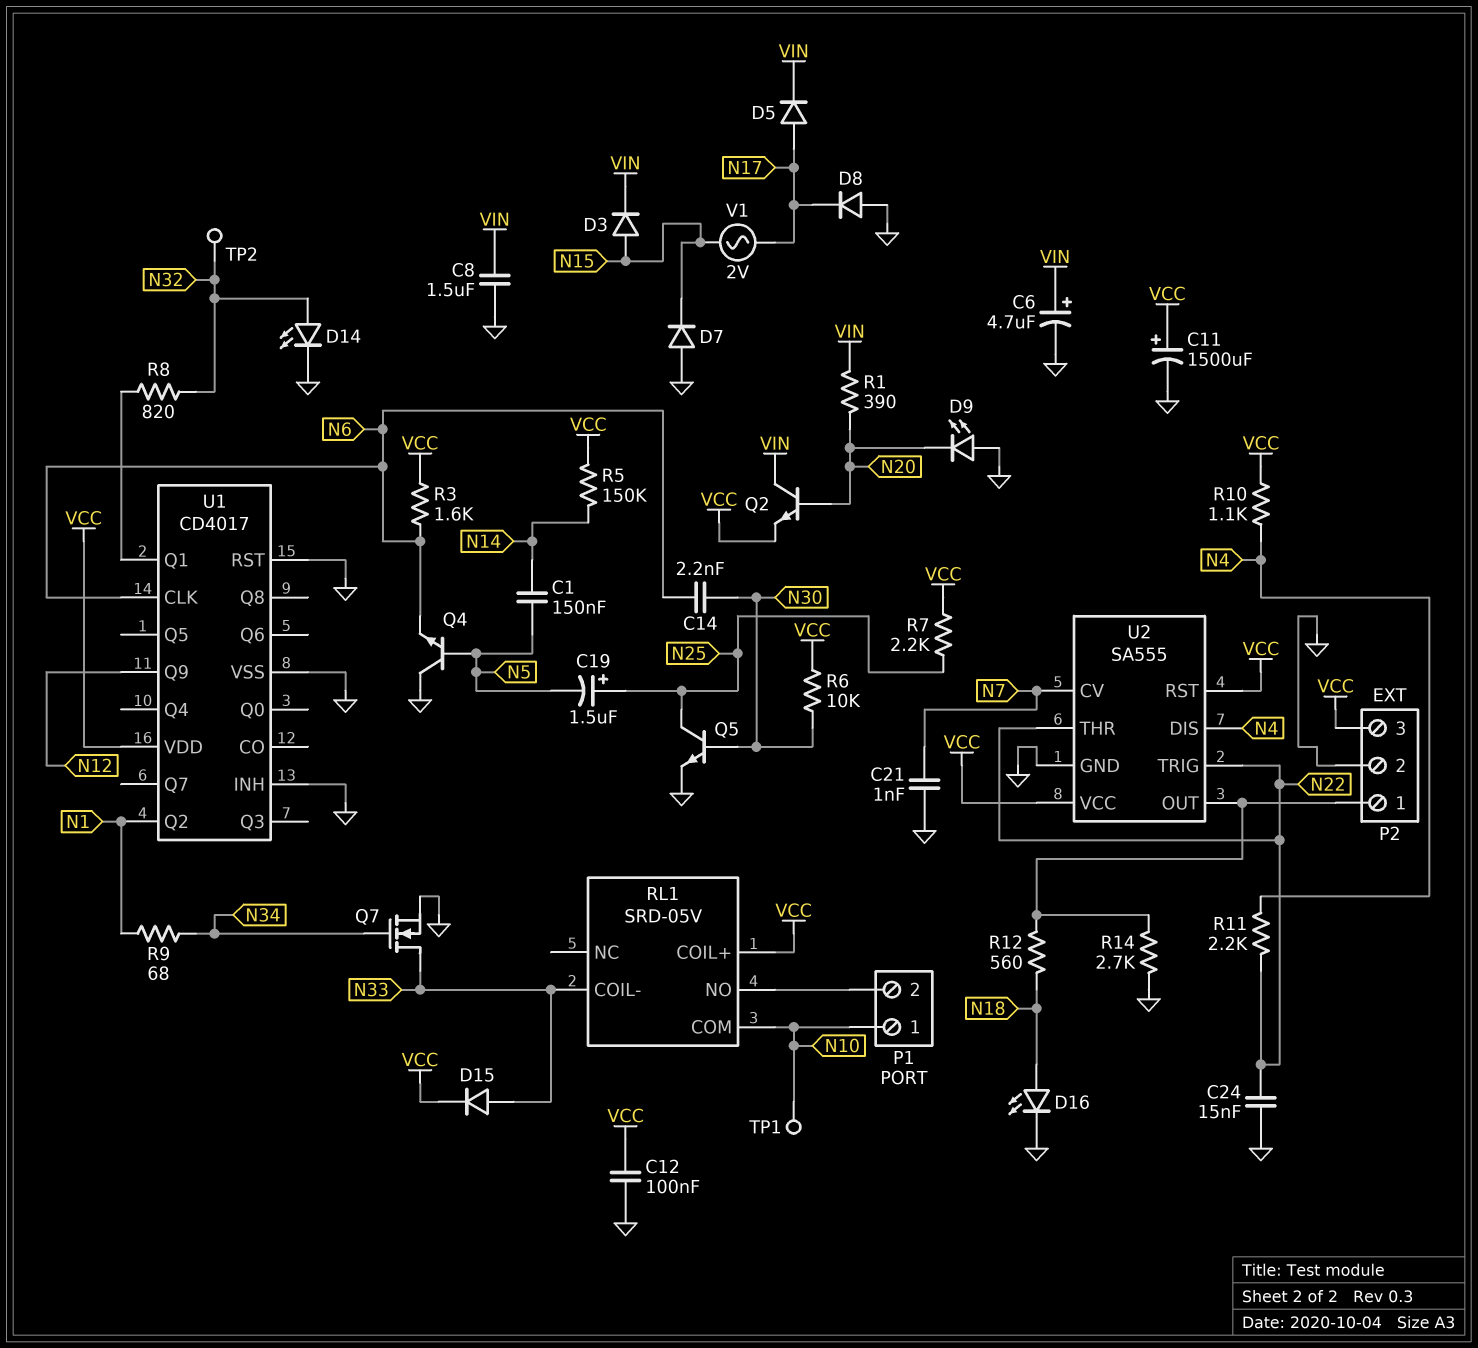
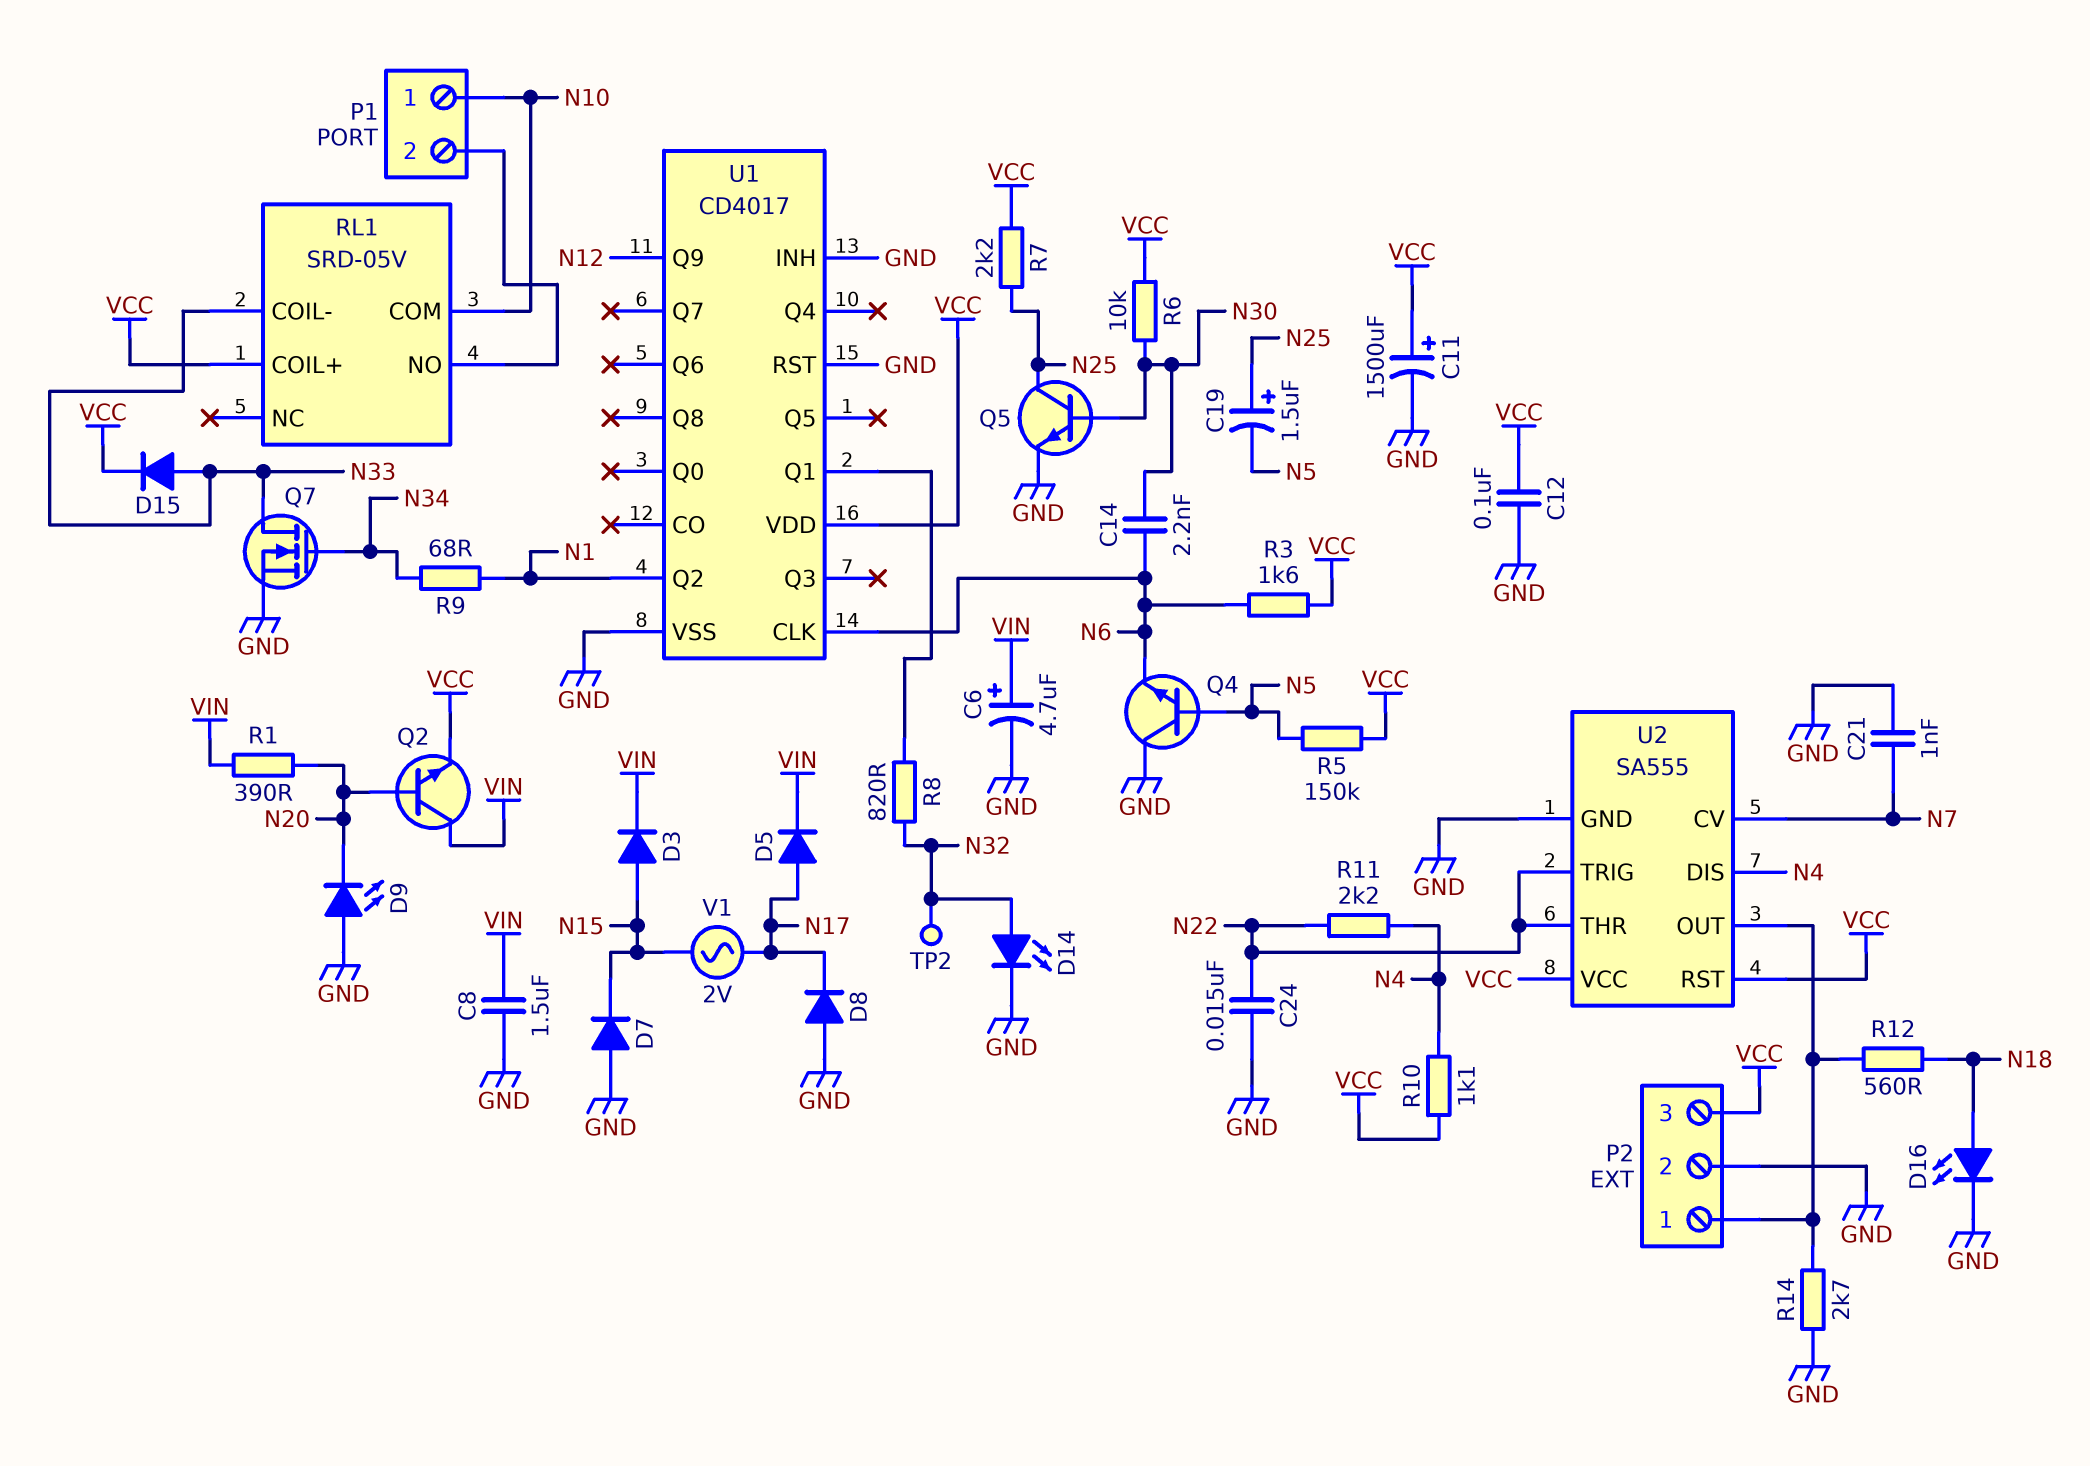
C1: 150nF (N5, N14) -> none
R5: 150k (N14, VCC) -> 150k (N5, VCC)
TP1: test point (N10) -> none

